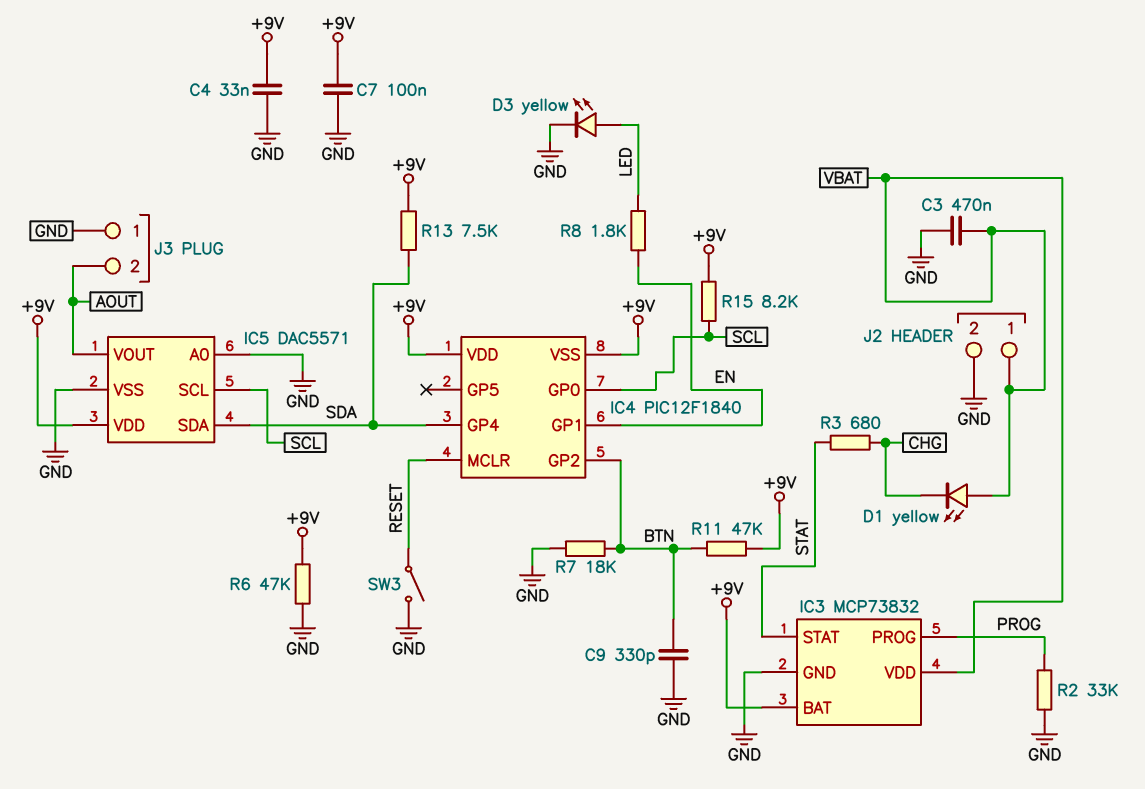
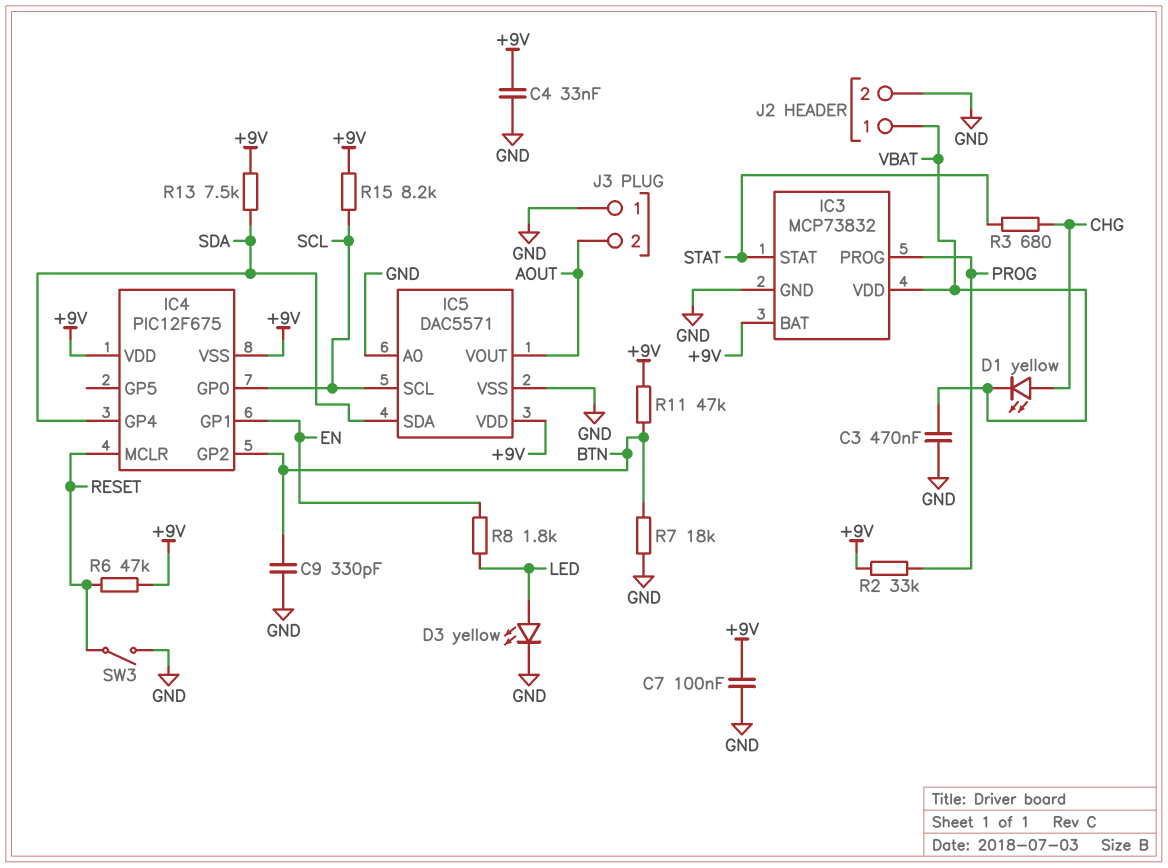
D1: LED yellow (A VBAT, K CHG) -> LED yellow (A CHG, K VBAT)
IC4: PIC12F1840 -> PIC12F675
R2: 33k (GND, PROG) -> 33k (+9V, PROG)
R6: 47k (+9V, GND) -> 47k (+9V, RESET)

